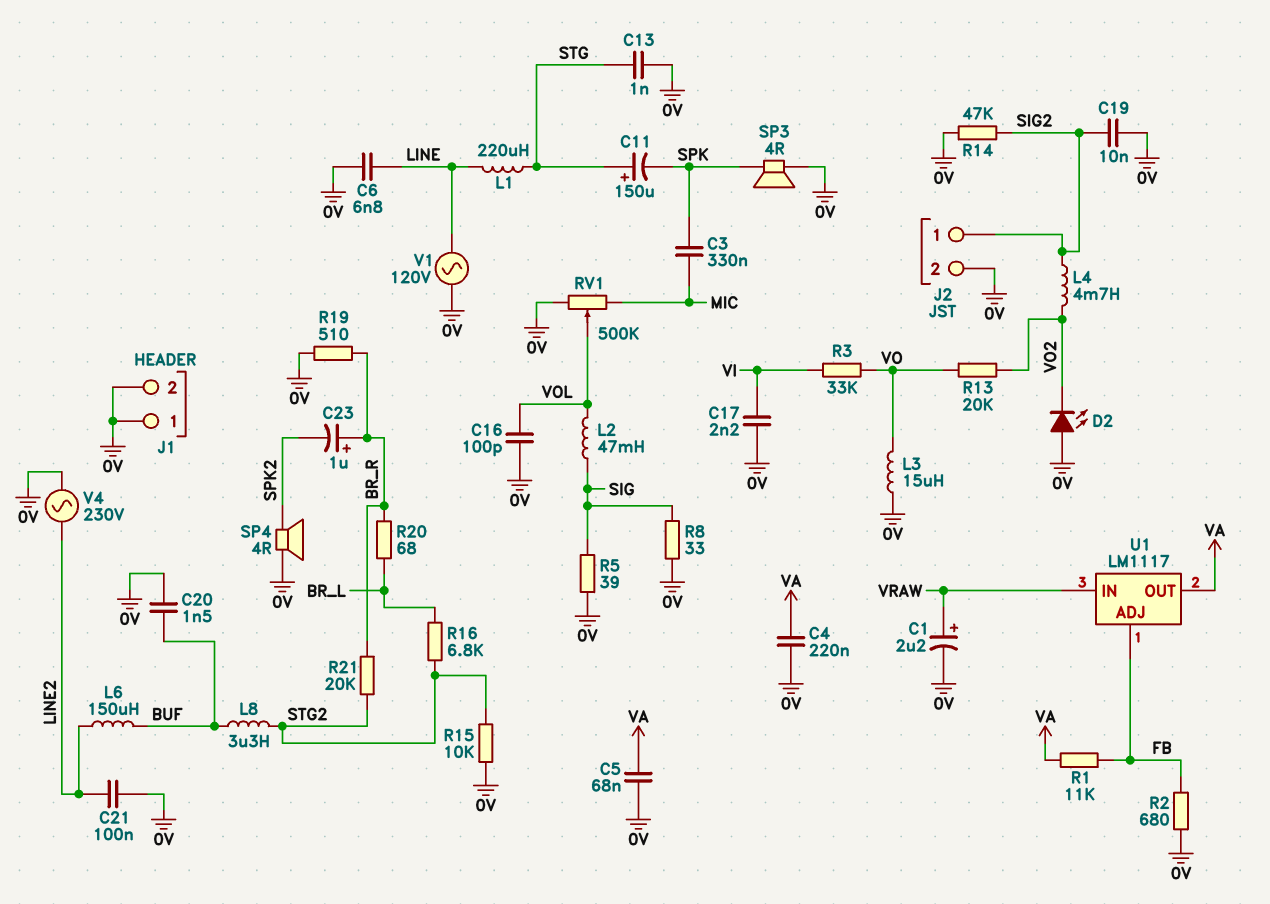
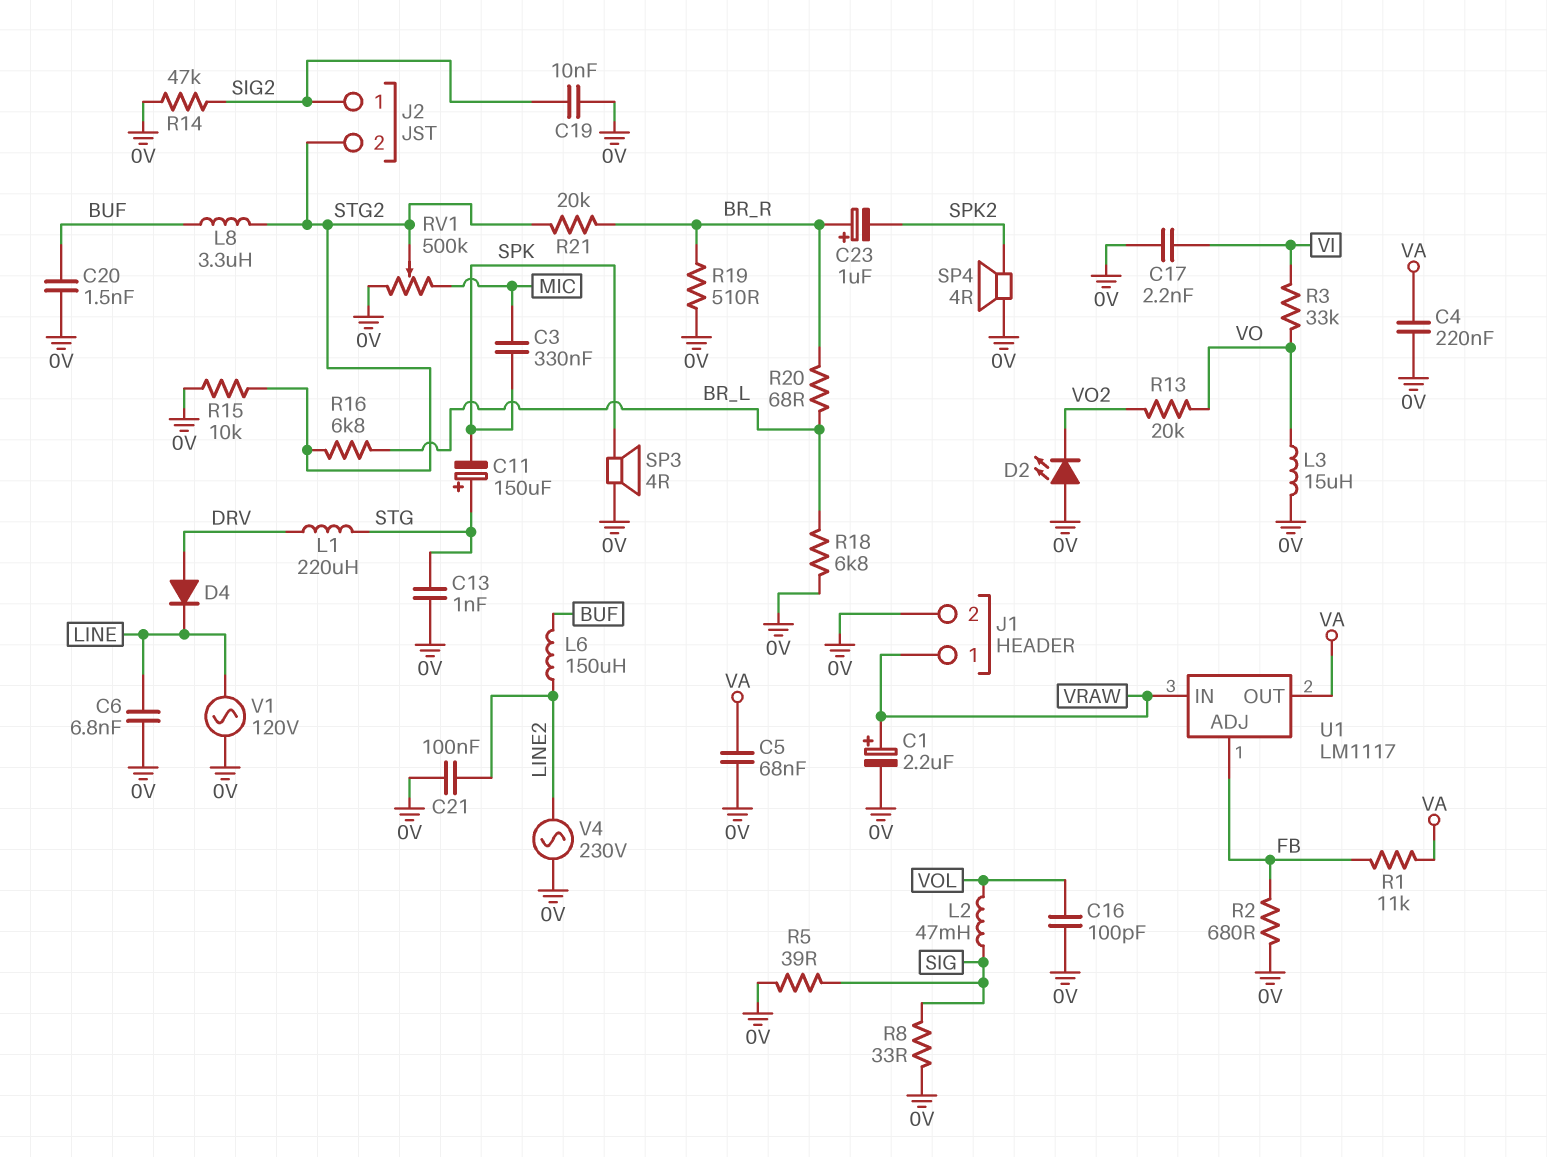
D4: none -> diode (A DRV, K LINE)
J1 pin 1: 0V -> VRAW
J2 pin 2: 0V -> STG2
L1: 220uH (LINE, STG) -> 220uH (DRV, STG)
L4: 4.7mH (SIG2, VO2) -> none
R18: none -> 6.8k (0V, BR_L)
RV1: 500k (0V, MIC, wiper VOL) -> 500k (0V, MIC, wiper STG2)

